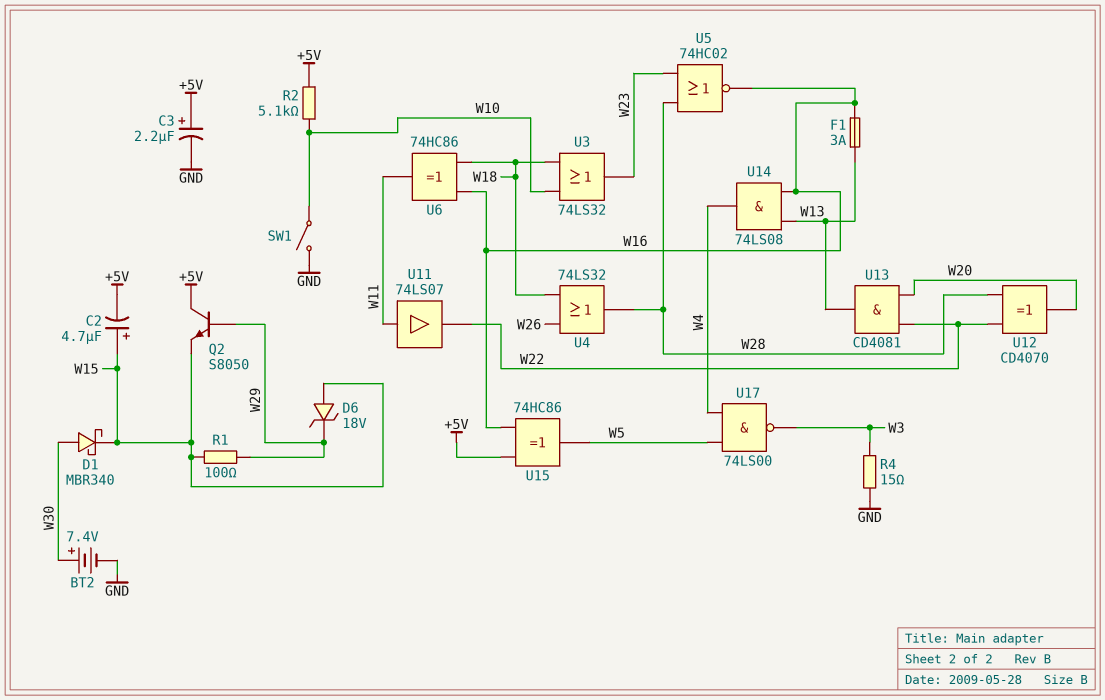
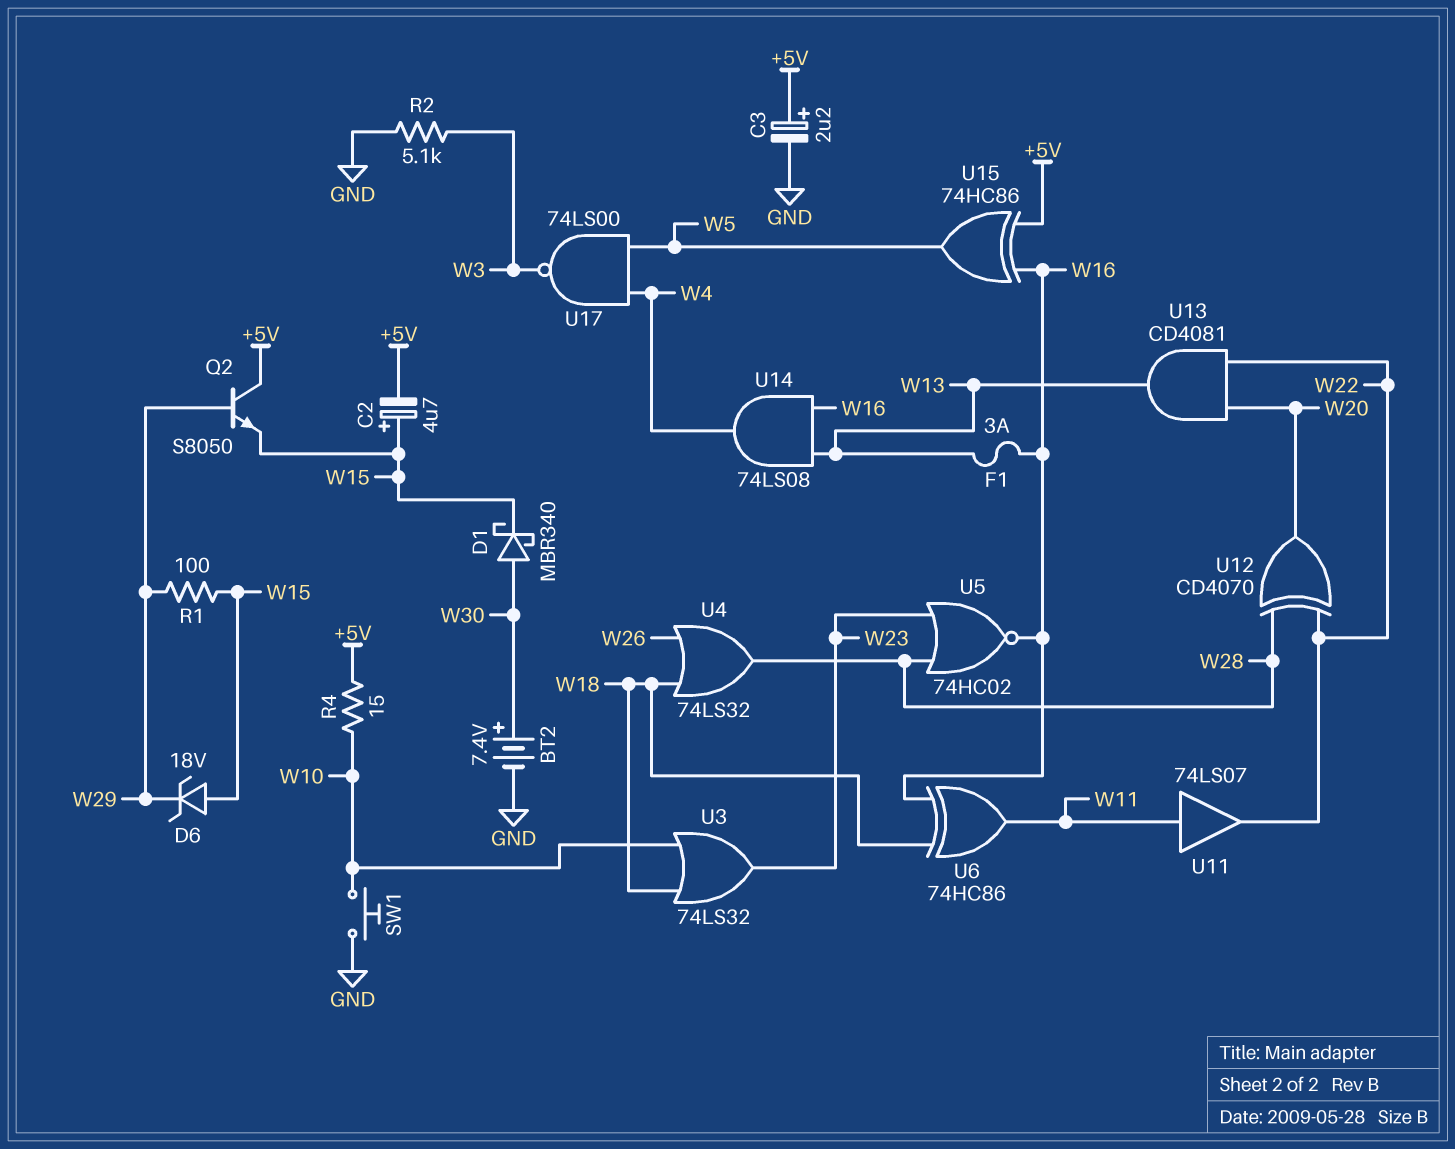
R2: 5.1k (+5V, W10) -> 5.1k (GND, W3)
R4: 15 (GND, W3) -> 15 (+5V, W10)
SW1: switch (GND, W10) -> button (GND, W10)

